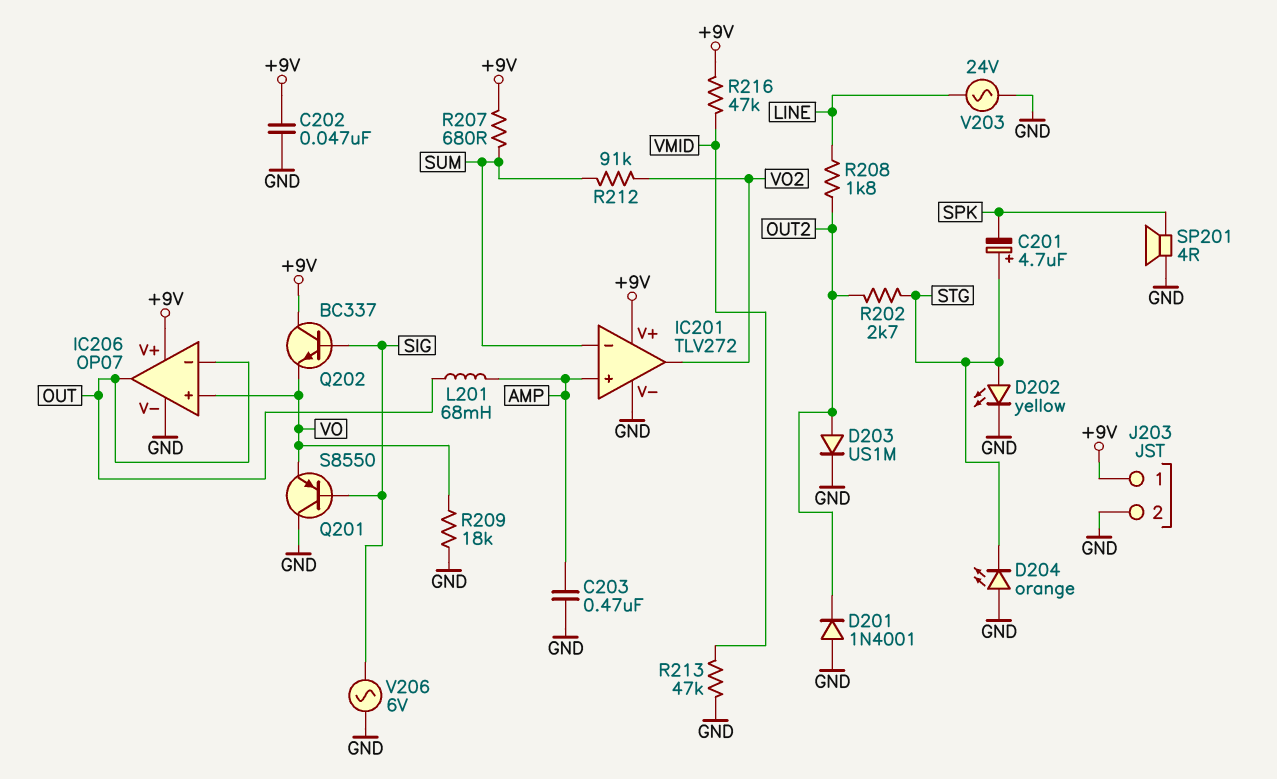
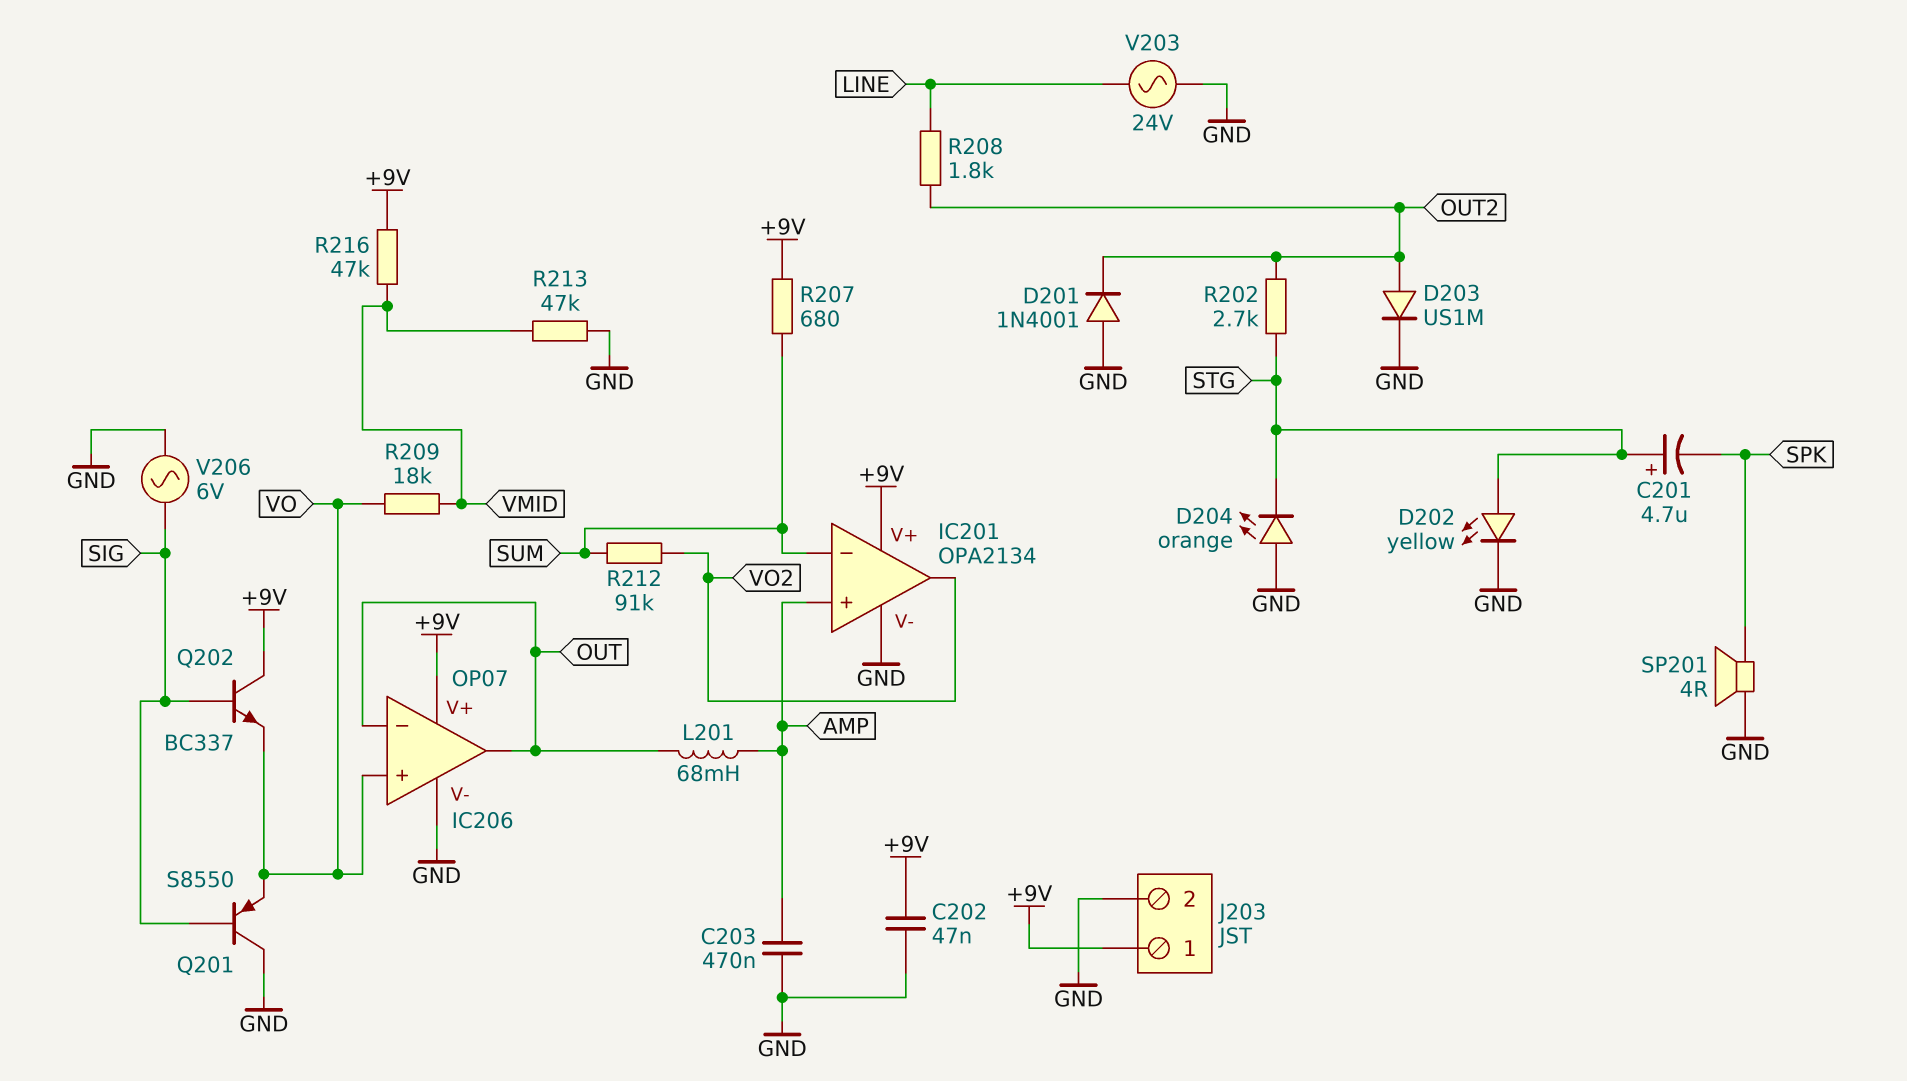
IC201: TLV272 -> OPA2134
R209: 18k (GND, VO) -> 18k (VMID, VO)

